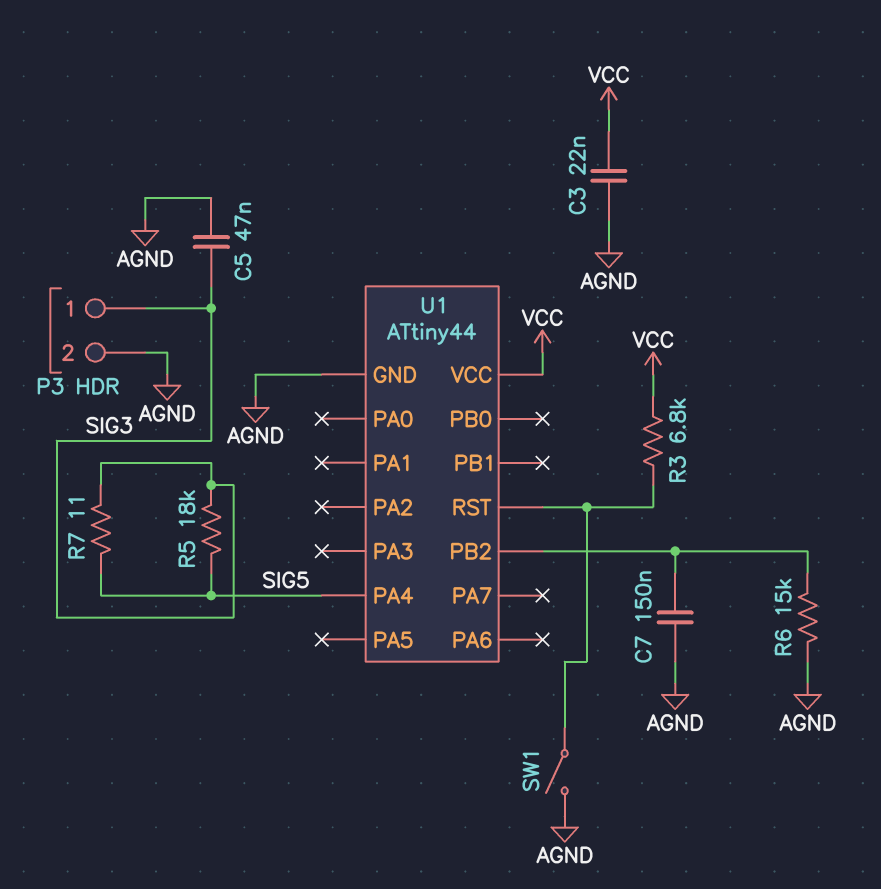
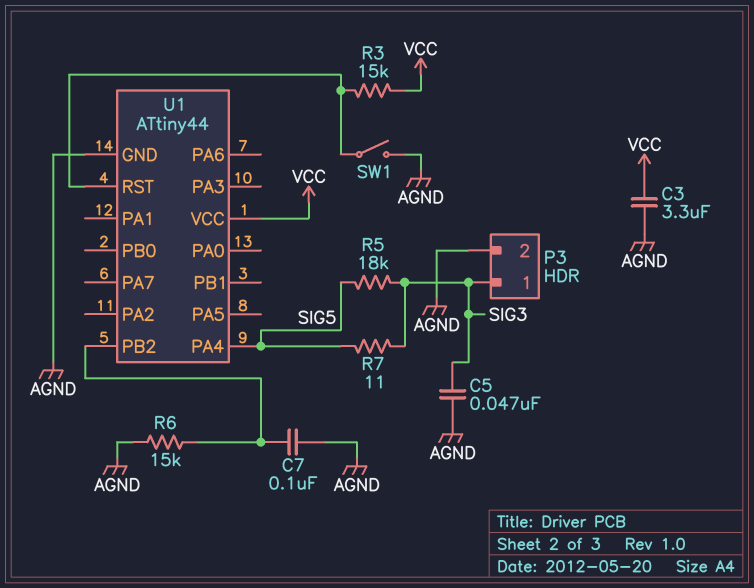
C3: 22nF (AGND, VCC) -> 3.3uF (AGND, VCC)
C7: 150nF (AGND, U1/PB2) -> 100nF (AGND, U1/PB2)
R3: 6.8k (U1/RST, VCC) -> 15k (U1/RST, VCC)

